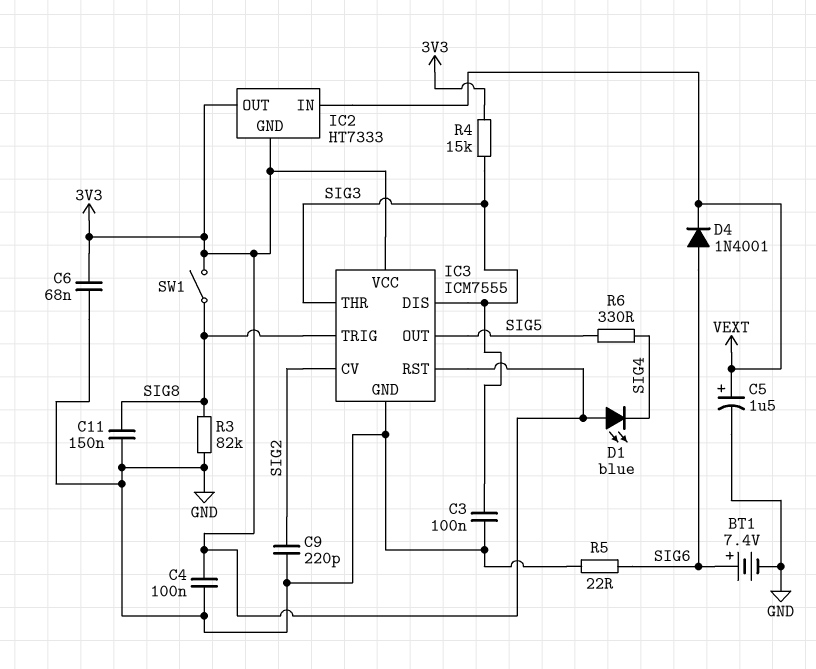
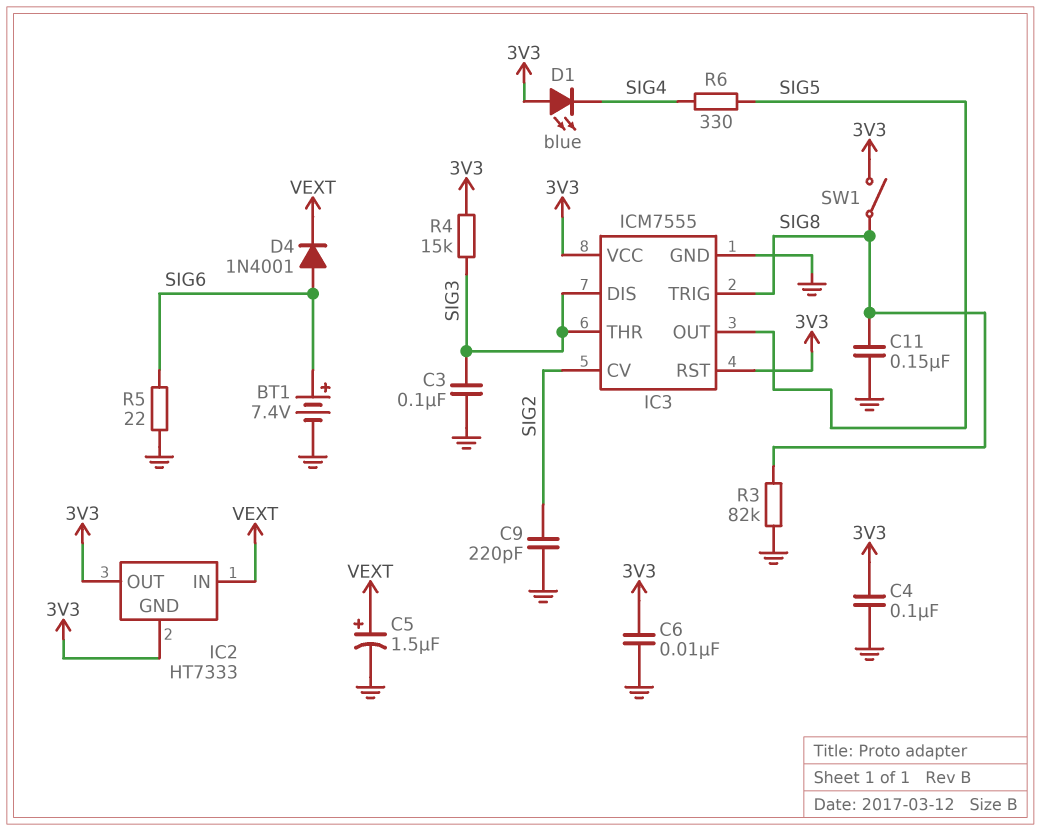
C6: 68nF (3V3, GND) -> 10nF (3V3, GND)

